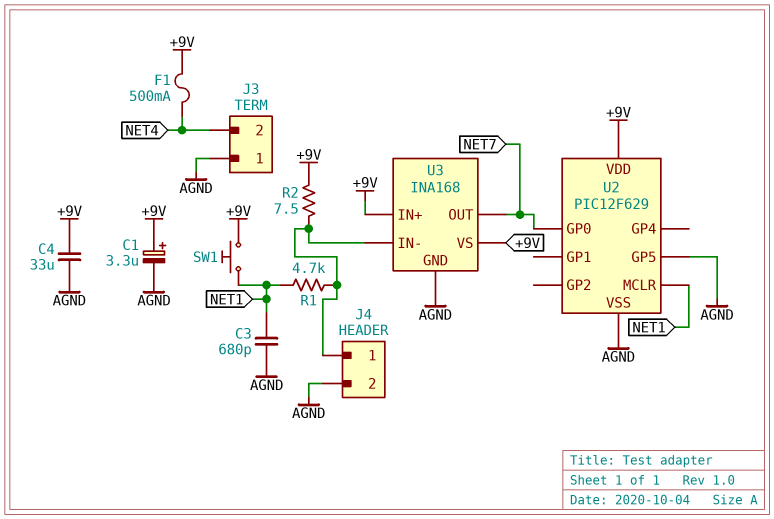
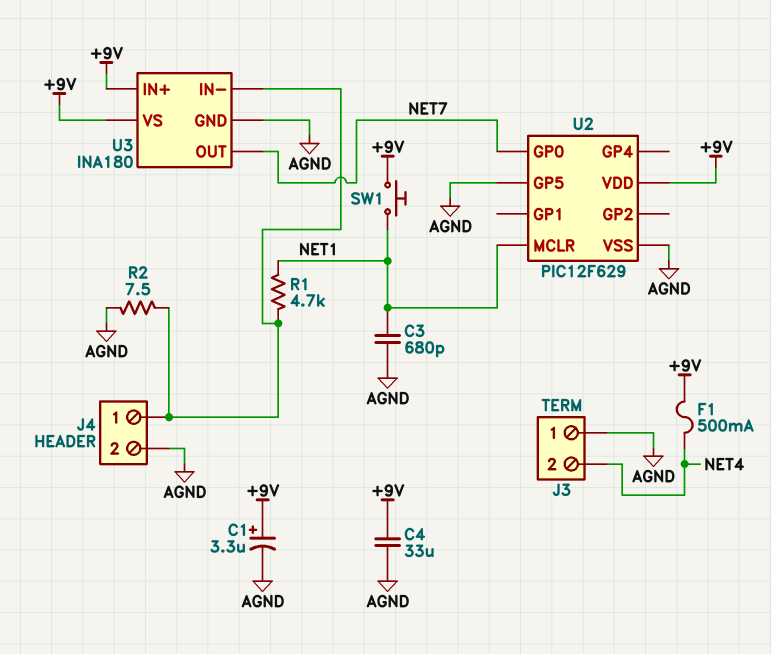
R2: 7.5 (+9V, J4/1) -> 7.5 (AGND, J4/1)
U3: INA168 -> INA180

